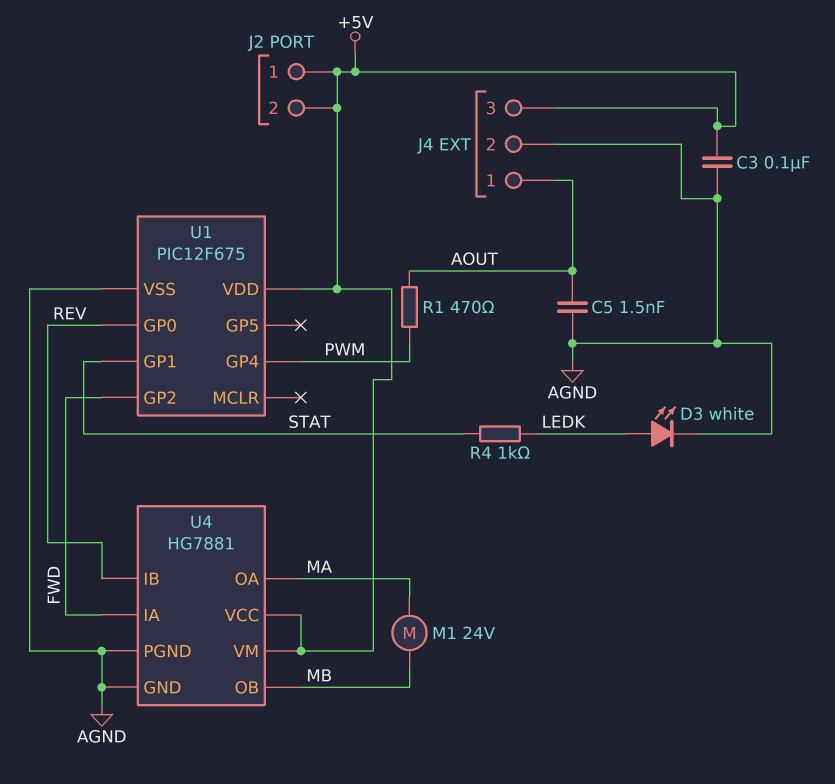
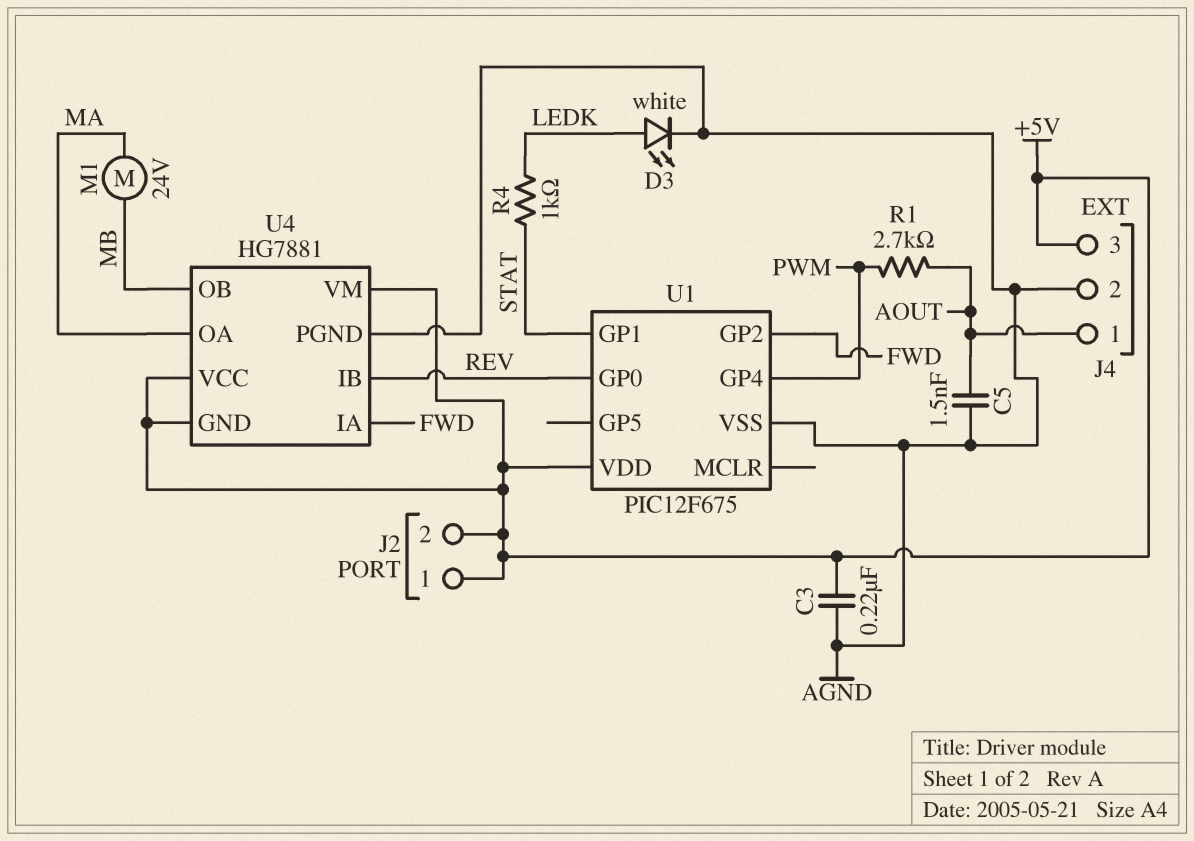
C3: 100nF (+5V, AGND) -> 220nF (+5V, AGND)
R1: 470 (AOUT, PWM) -> 2.7k (AOUT, PWM)
U4 pin GND: AGND -> +5V

